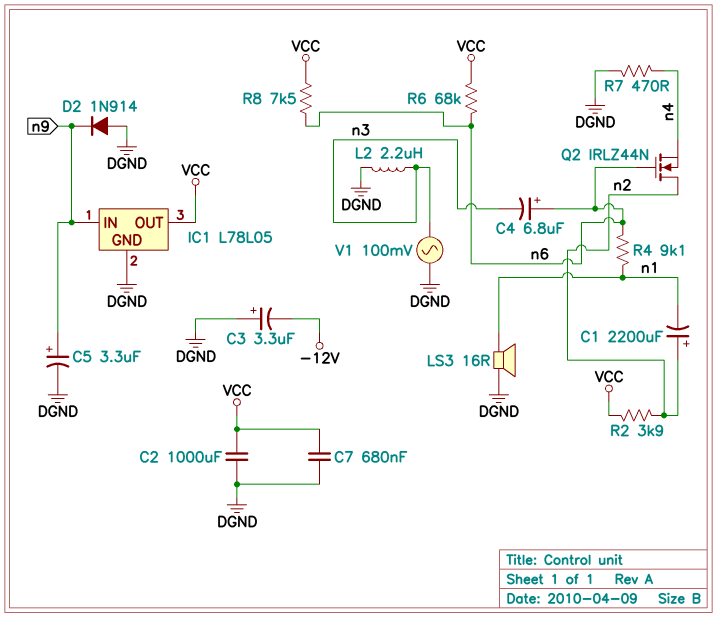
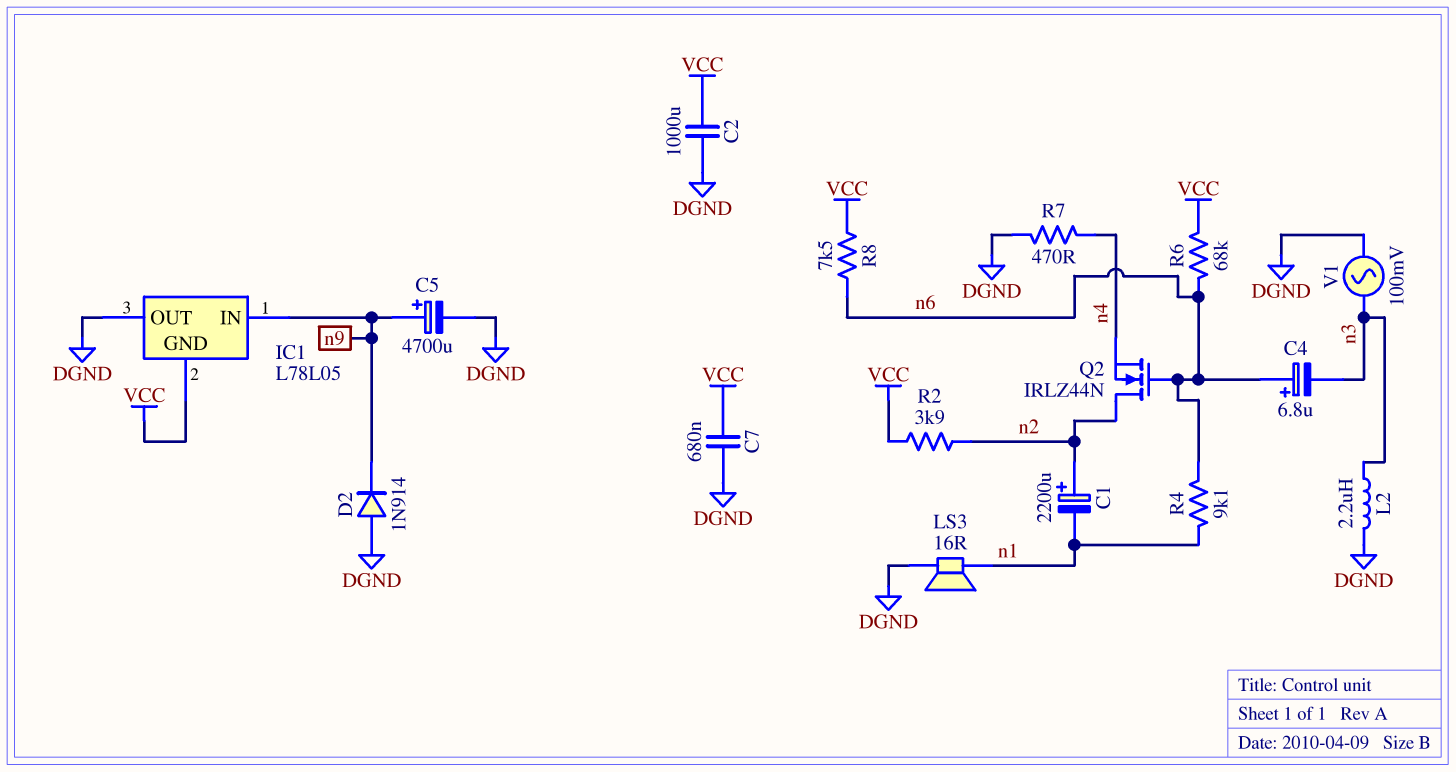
C3: 3.3uF (plus DGND, minus -12V) -> none
C5: 3.3uF (plus n9, minus DGND) -> 4700uF (plus n9, minus DGND)
IC1 pin GND: DGND -> VCC
IC1 pin OUT: VCC -> DGND

